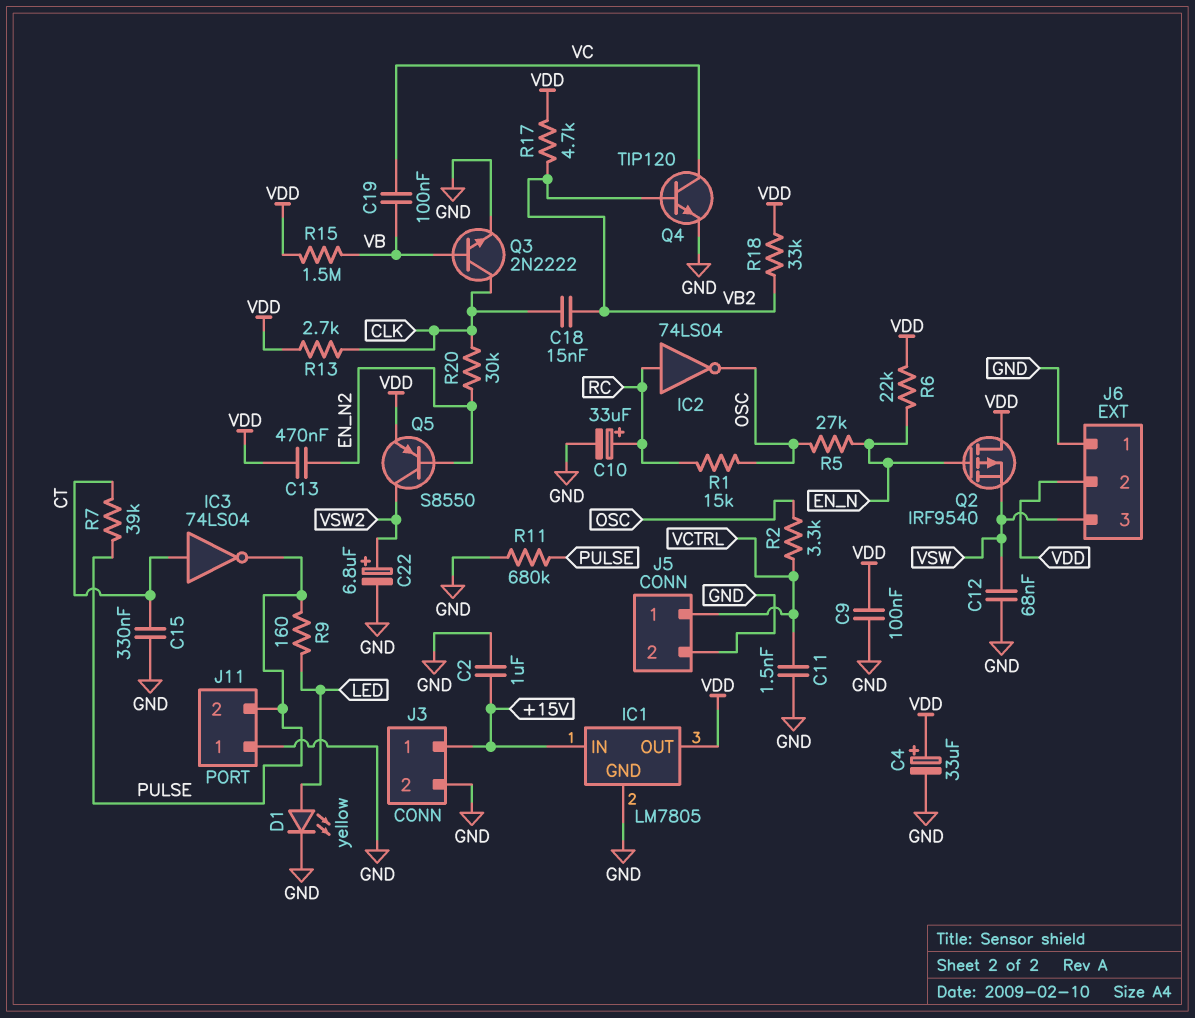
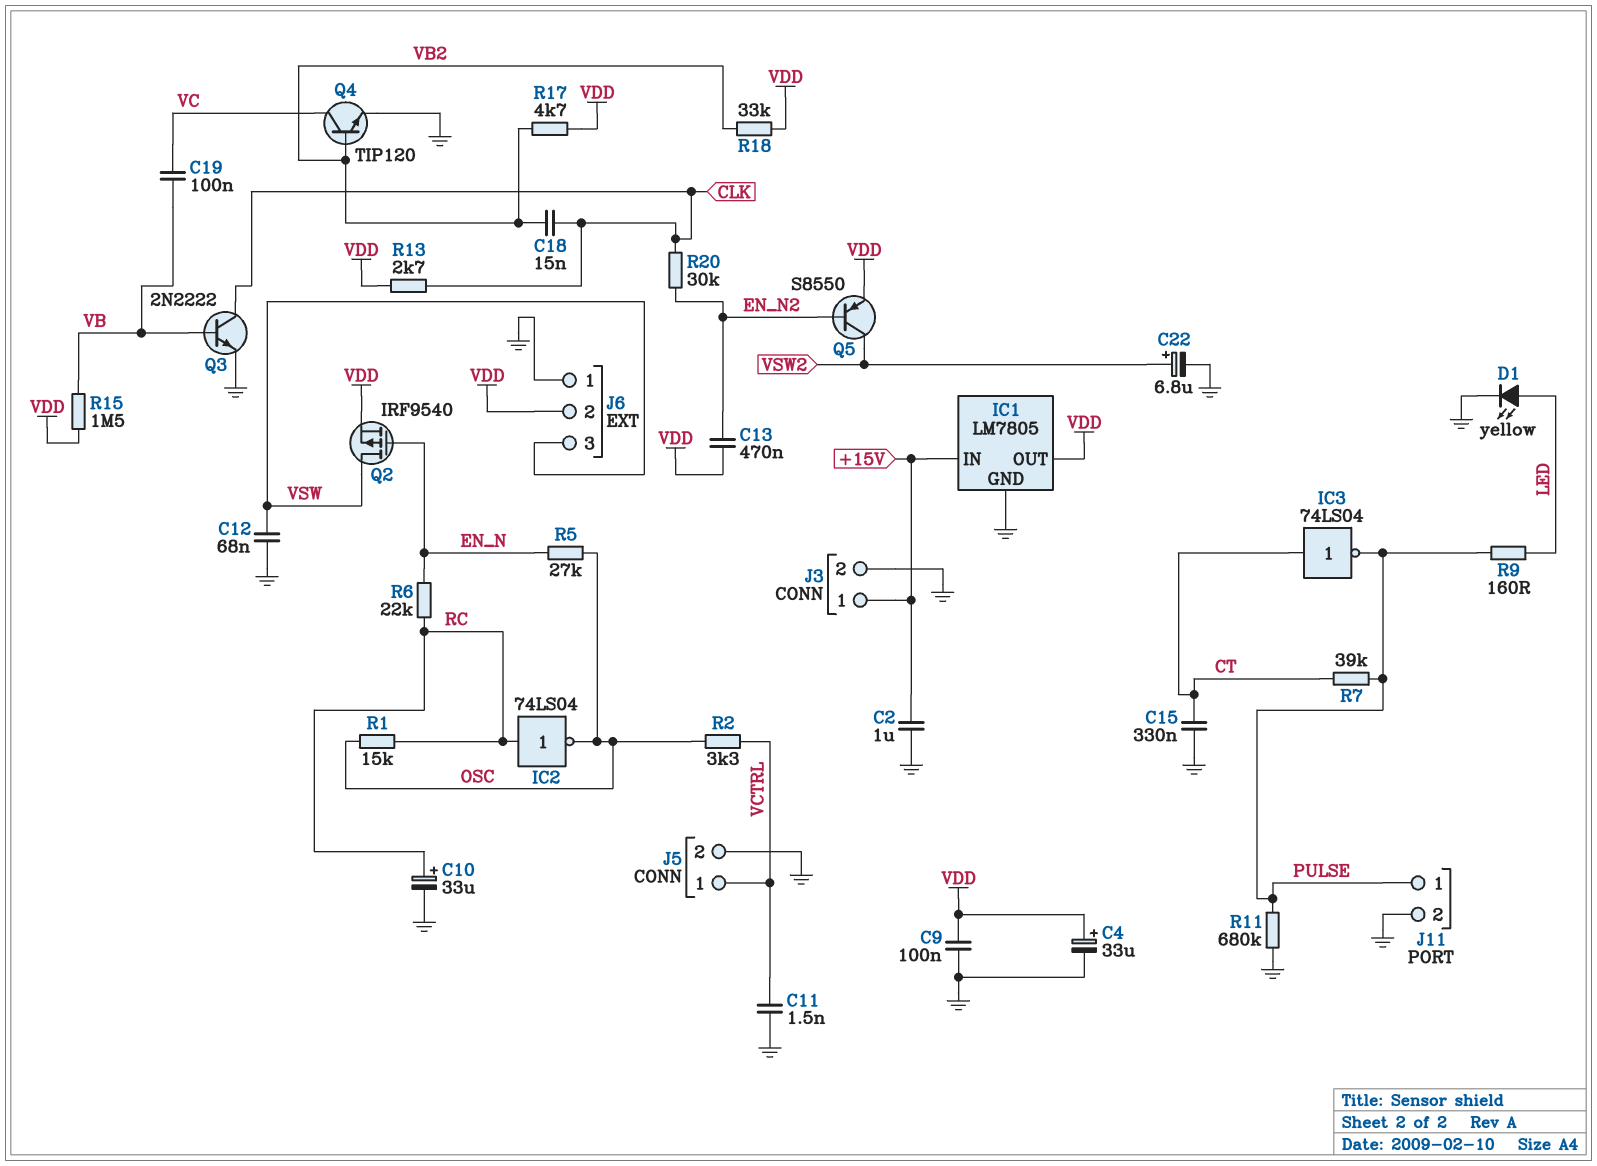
J11 pin 1: GND -> PULSE
J11 pin 2: PULSE -> GND
Q2: PMOS IRF9540 (G EN_N, D VDD, S VSW) -> PMOS IRF9540 (G EN_N, D VSW, S VDD)
R6: 22k (EN_N, VDD) -> 22k (EN_N, RC)

